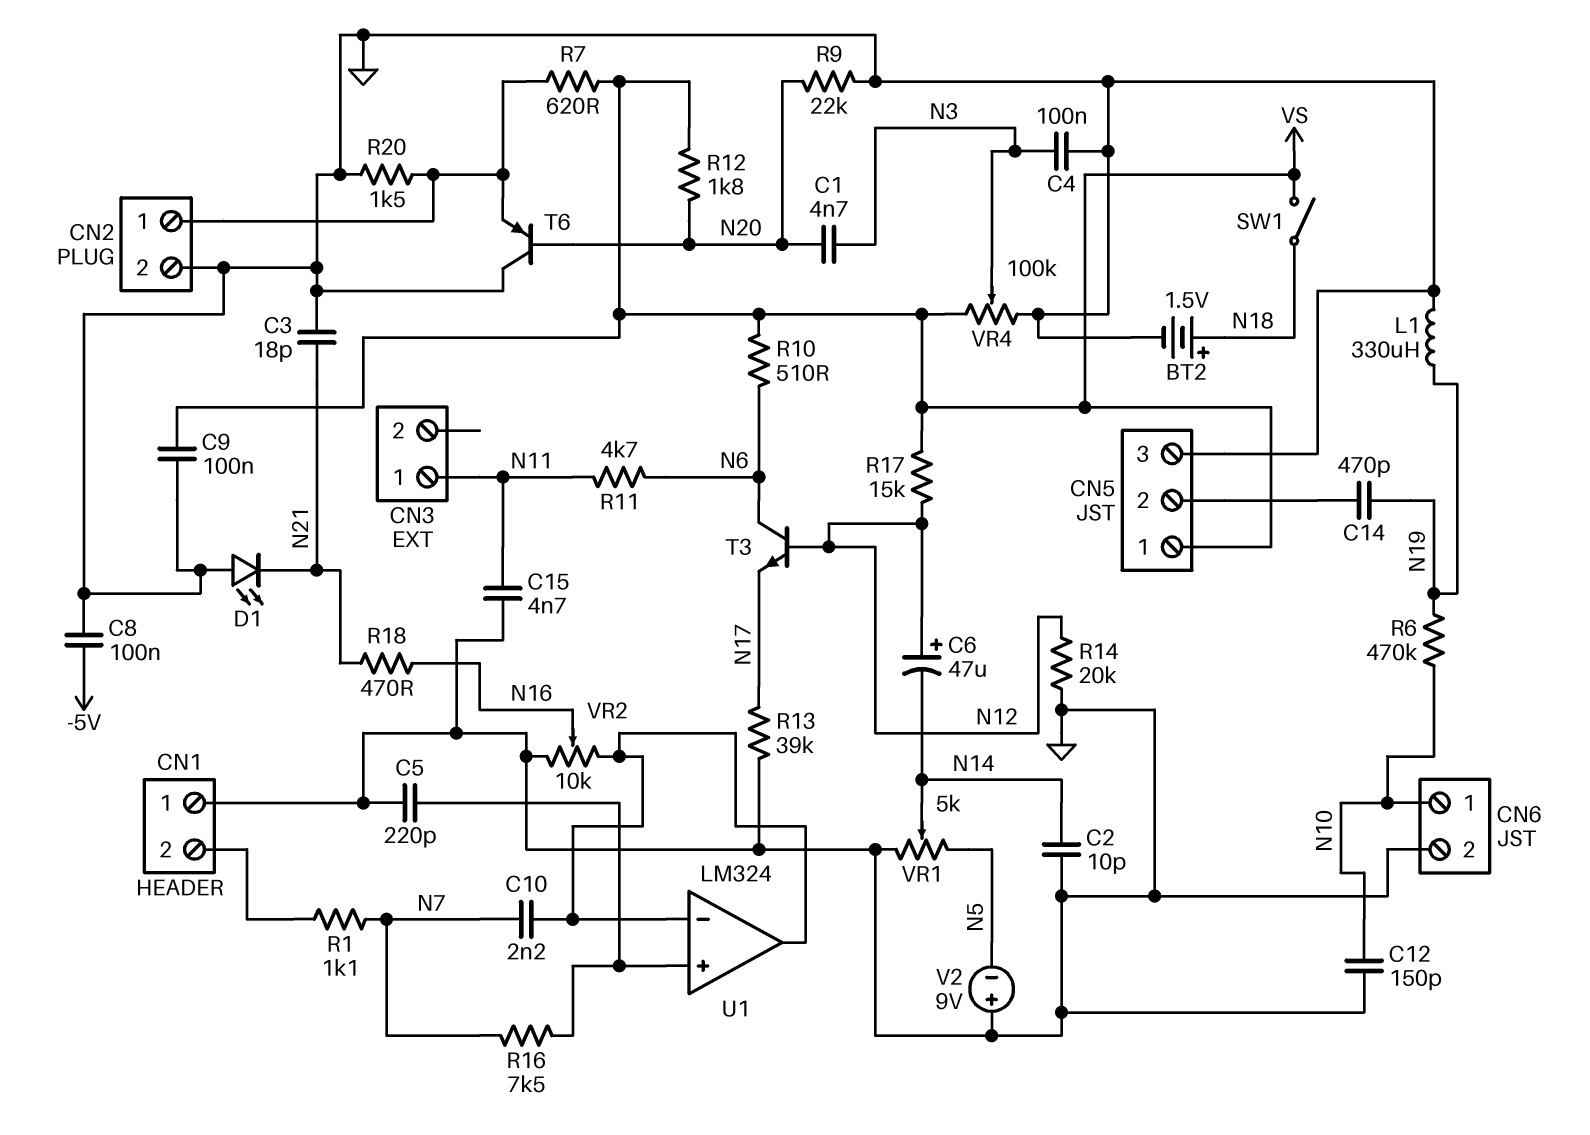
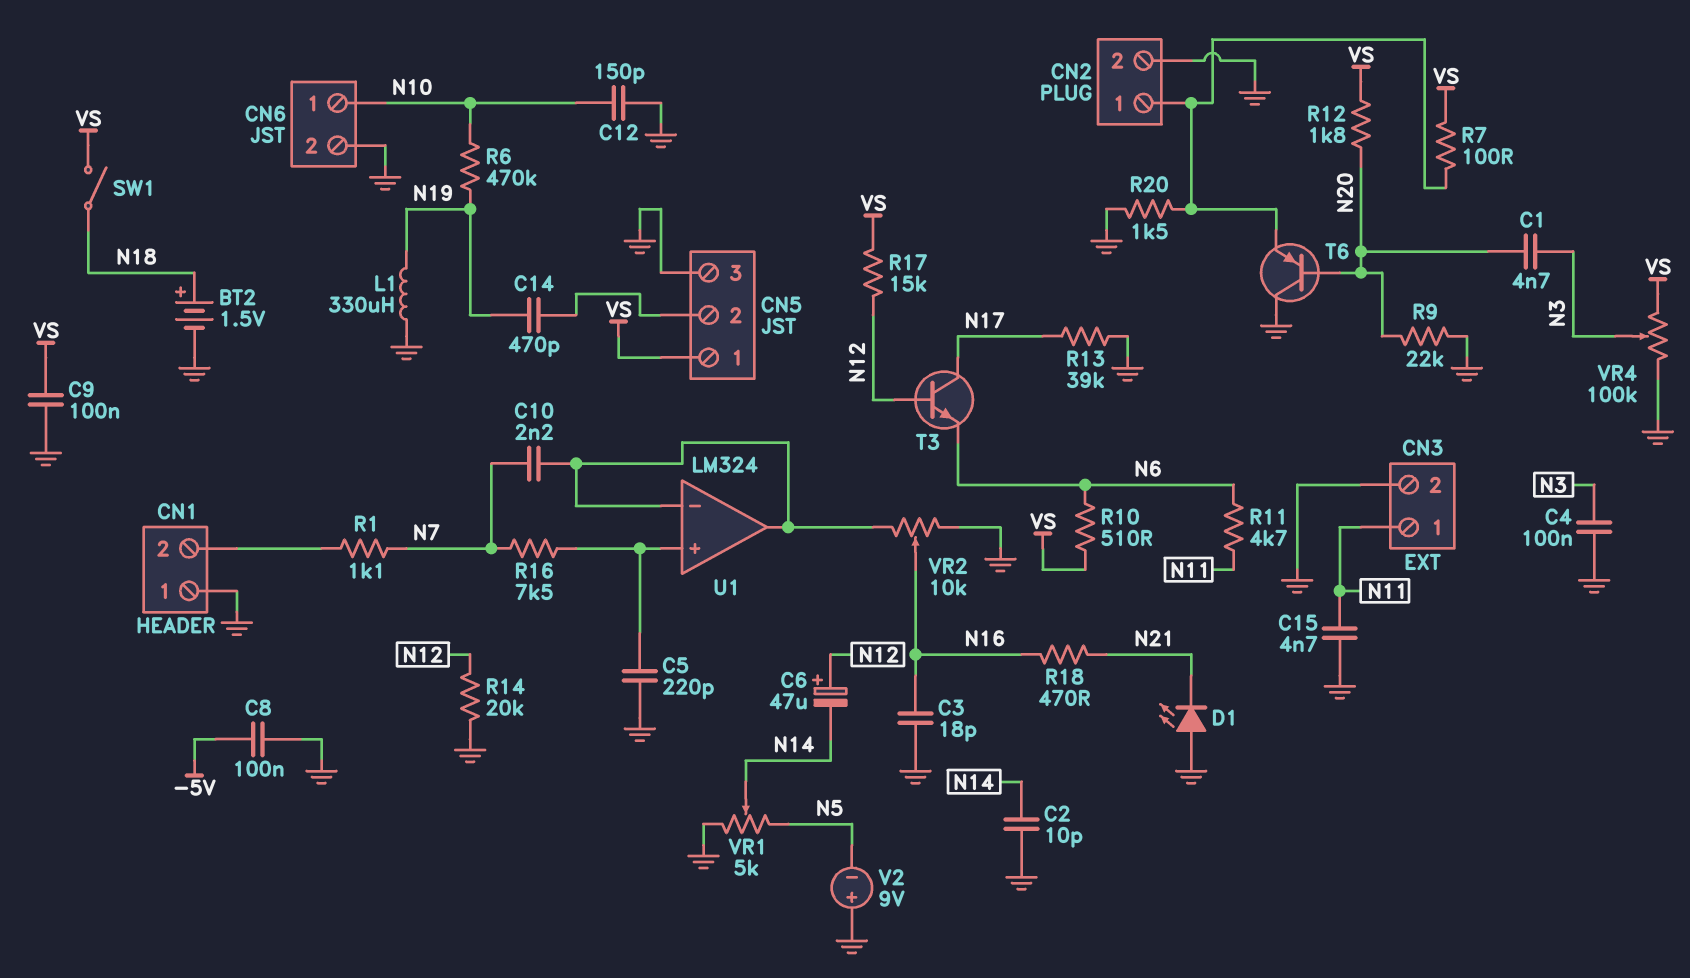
C3: 18pF (GND, N21) -> 18pF (GND, N16)
CN3 pin 2: none -> GND
R7: 620 (CN2/1, VS) -> 100 (CN2/1, VS)
T3: NPN (B N12, C N6, E N17) -> NPN (B N12, C N17, E N6)

